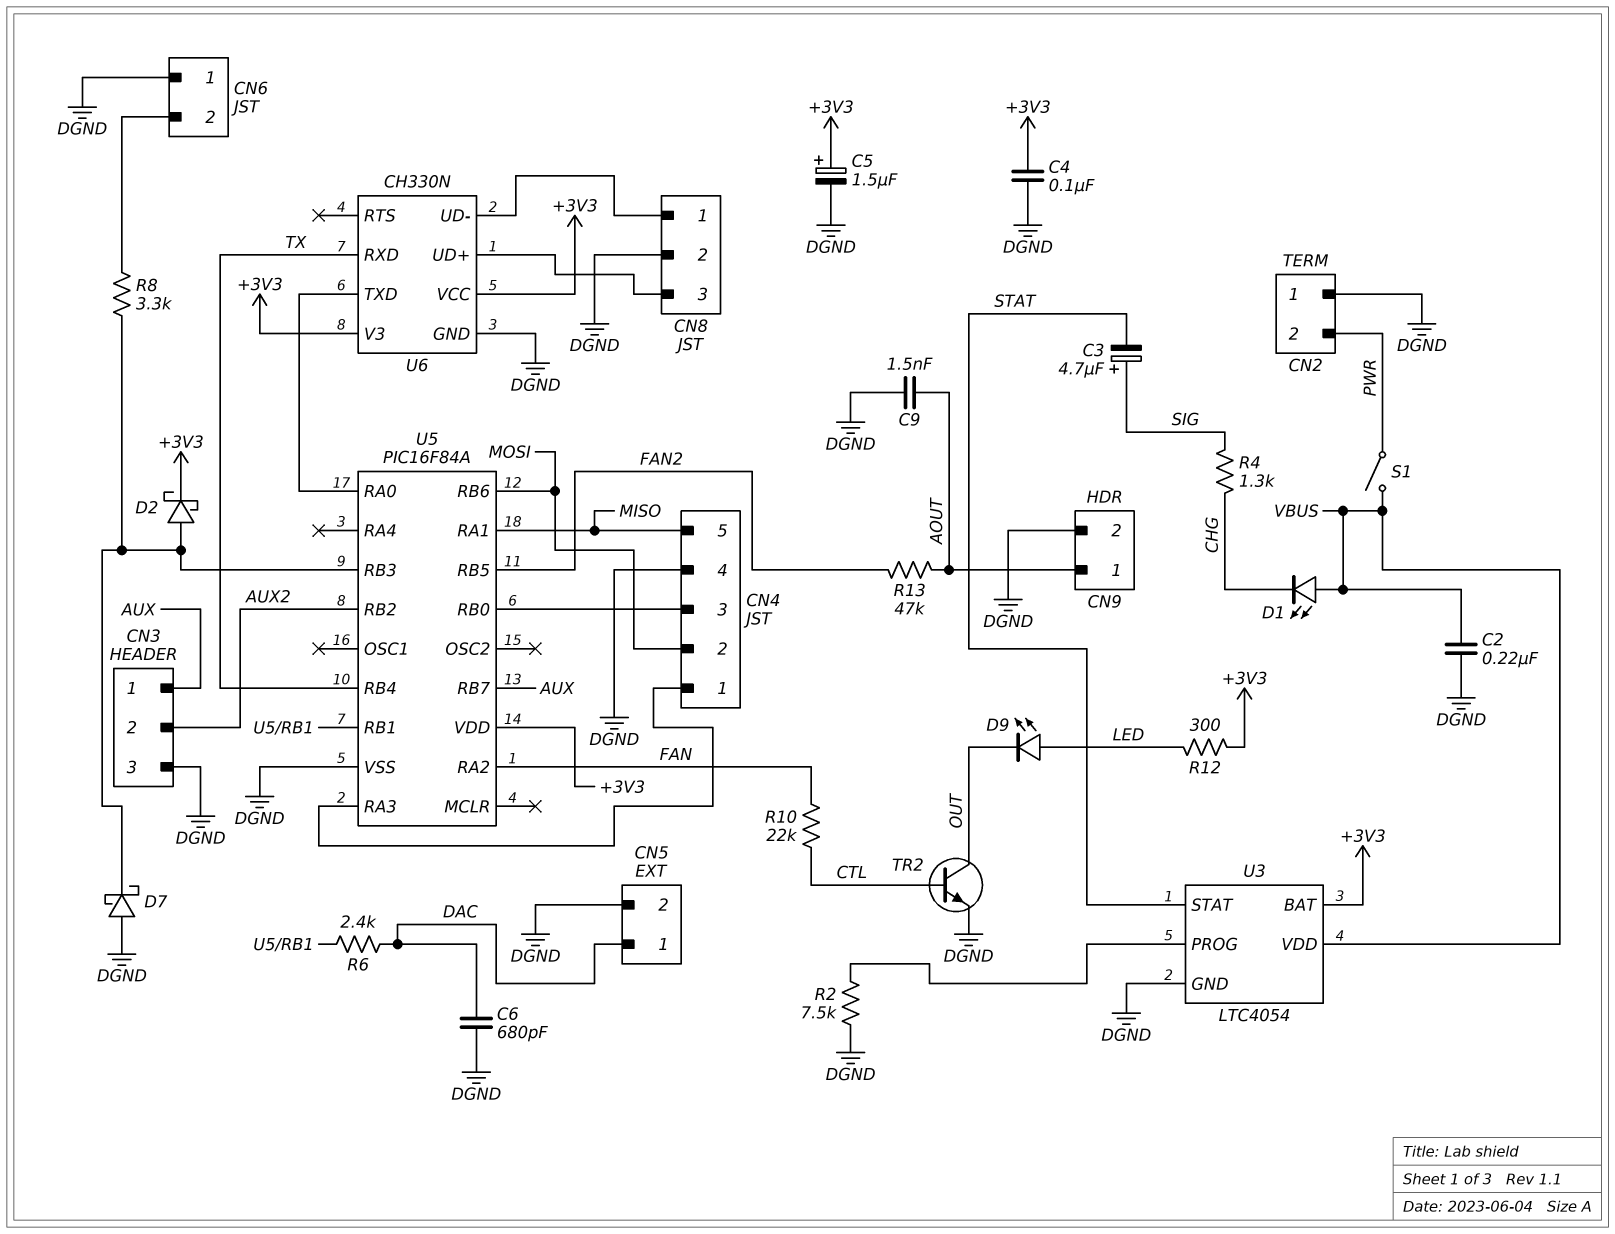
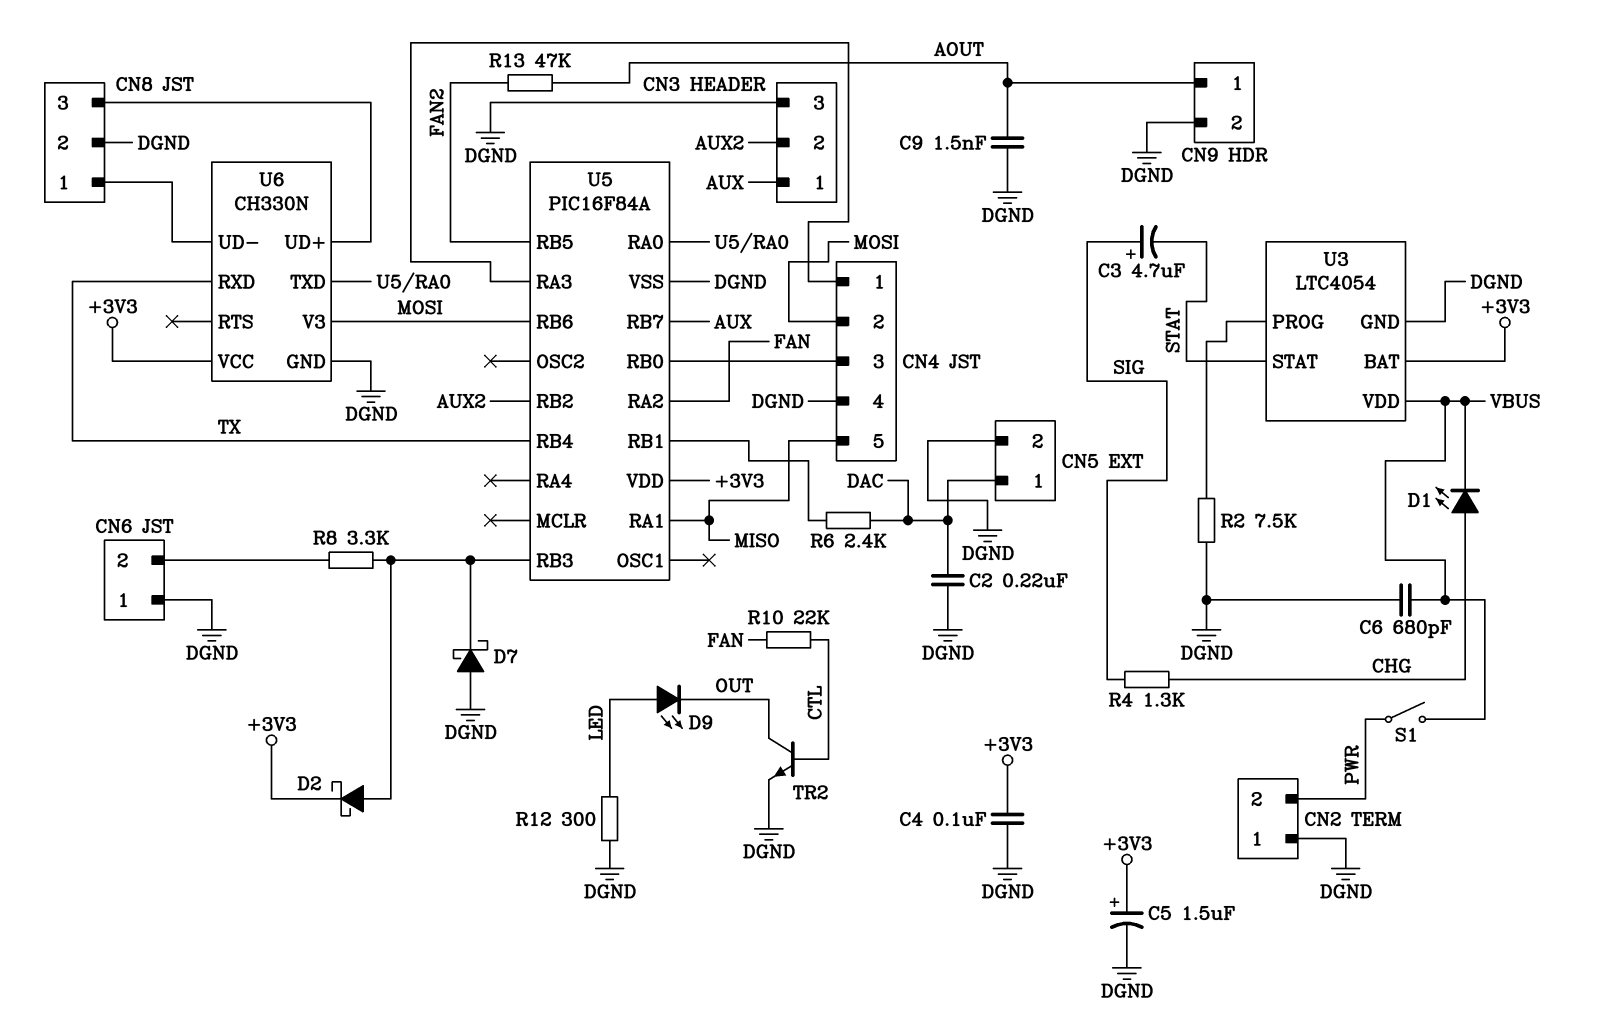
C2: 220nF (DGND, VBUS) -> 220nF (DAC, DGND)
C6: 680pF (DAC, DGND) -> 680pF (DGND, VBUS)
D1: LED (A VBUS, K CHG) -> LED (A CHG, K VBUS)
R12: 300 (+3V3, LED) -> 300 (DGND, LED)
U6 pin V3: +3V3 -> MOSI

